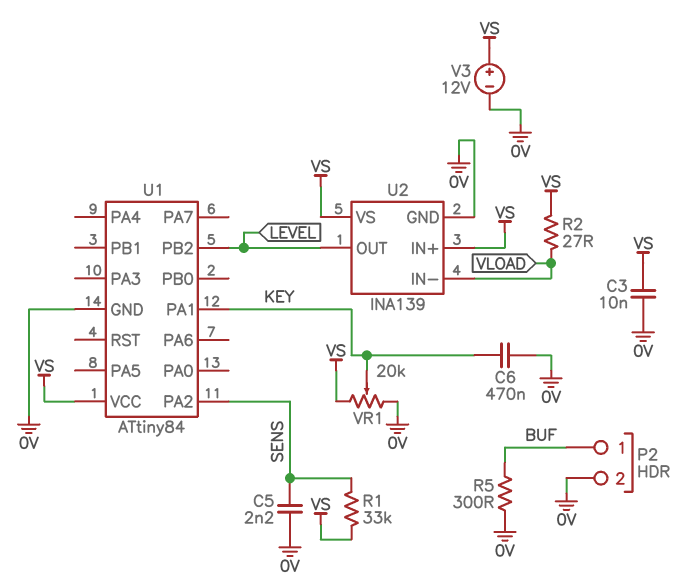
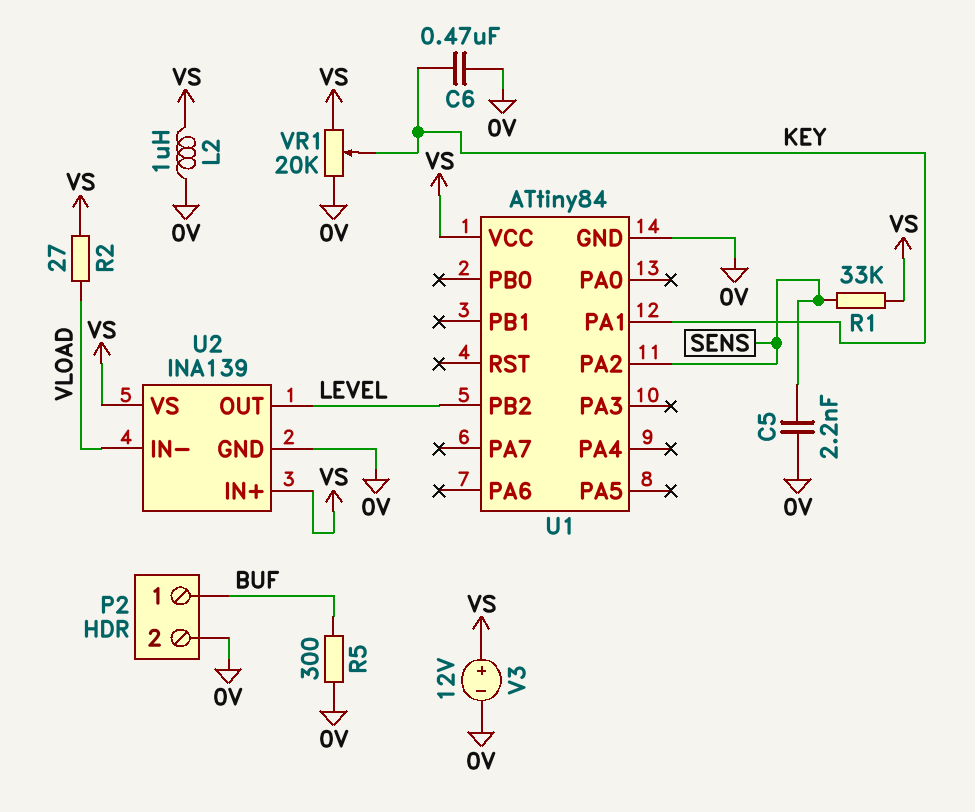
C3: 10nF (0V, VS) -> none
L2: none -> 1uH (0V, VS)

